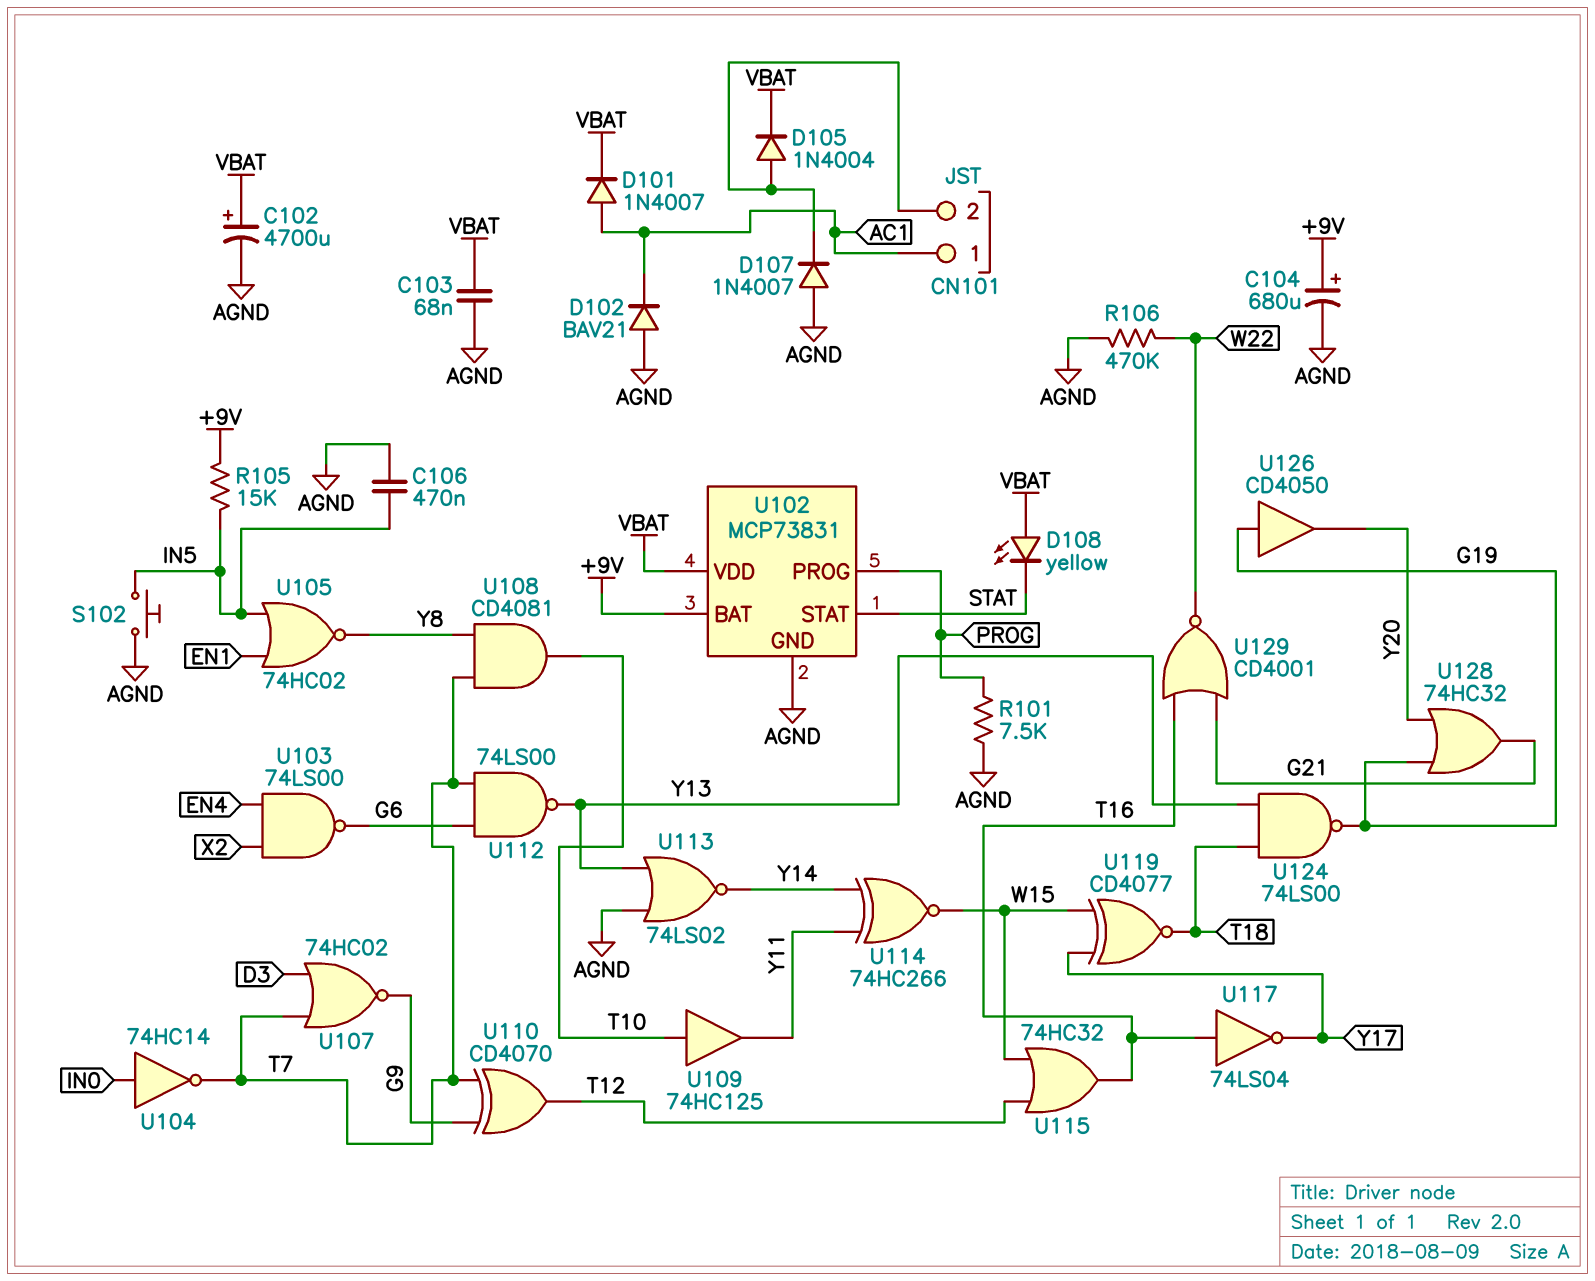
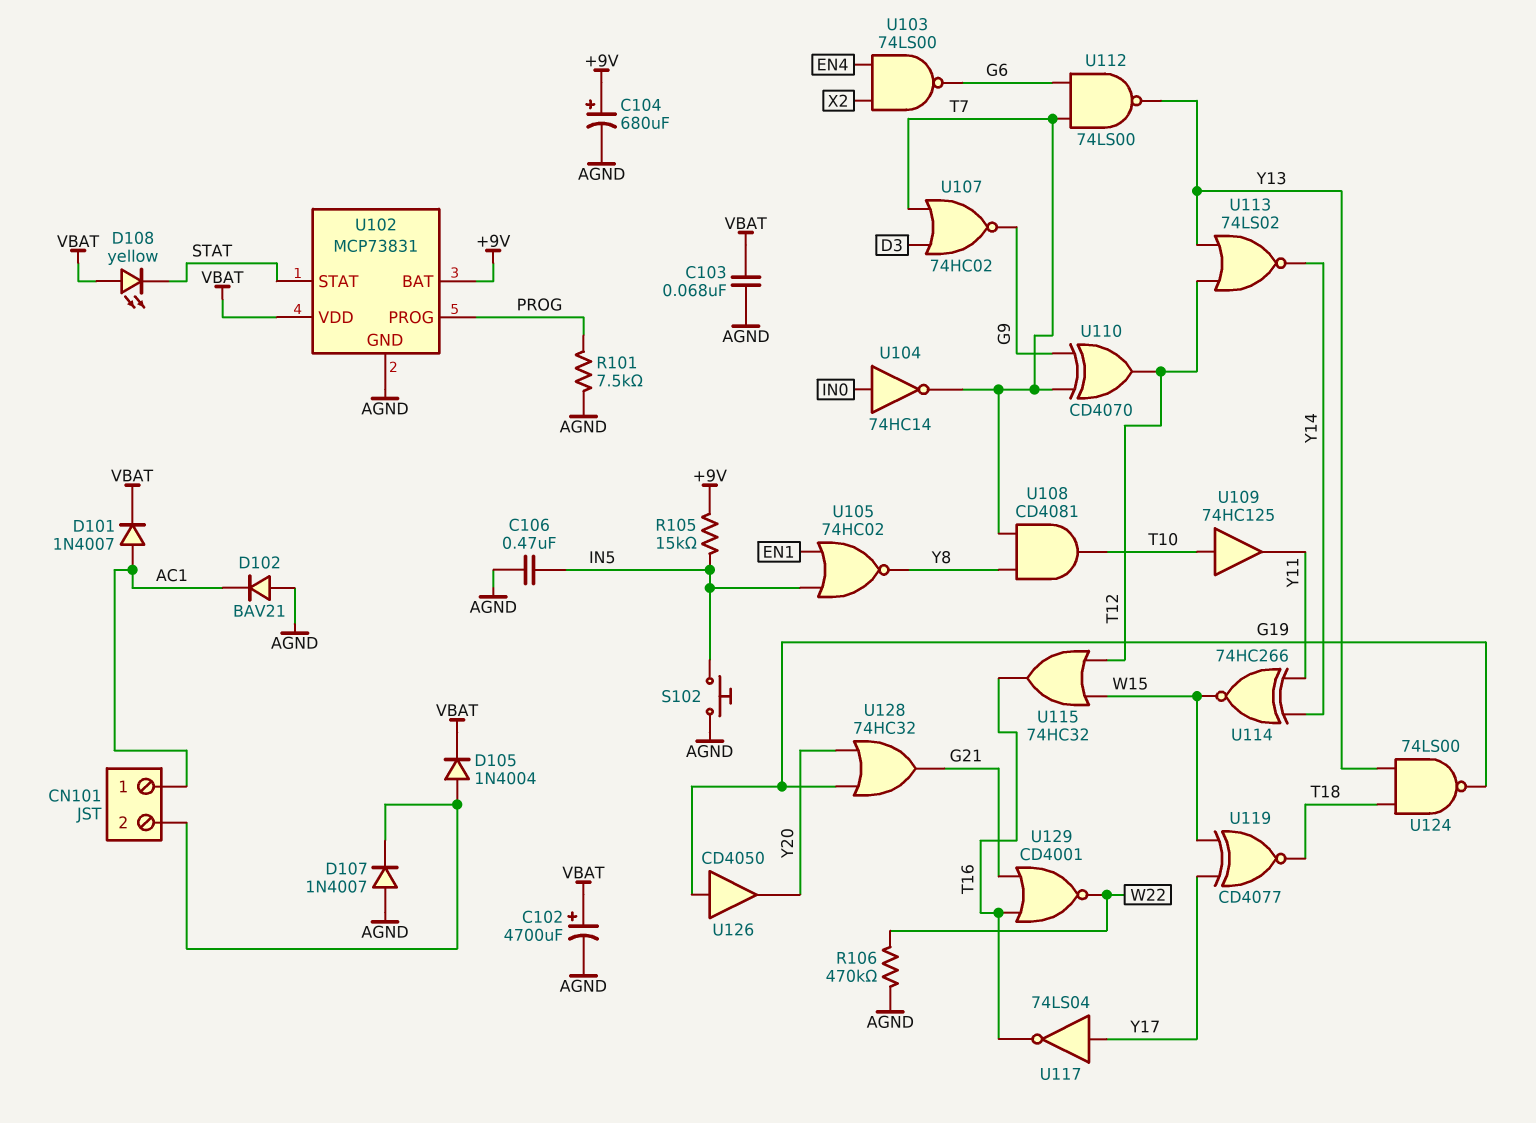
U113: NOR 74LS02 (in AGND, in Y13, out Y14) -> NOR 74LS02 (in T12, in Y13, out Y14)
U117: NOT 74LS04 (in T16, out Y17) -> NOT 74LS04 (in Y17, out T16)

